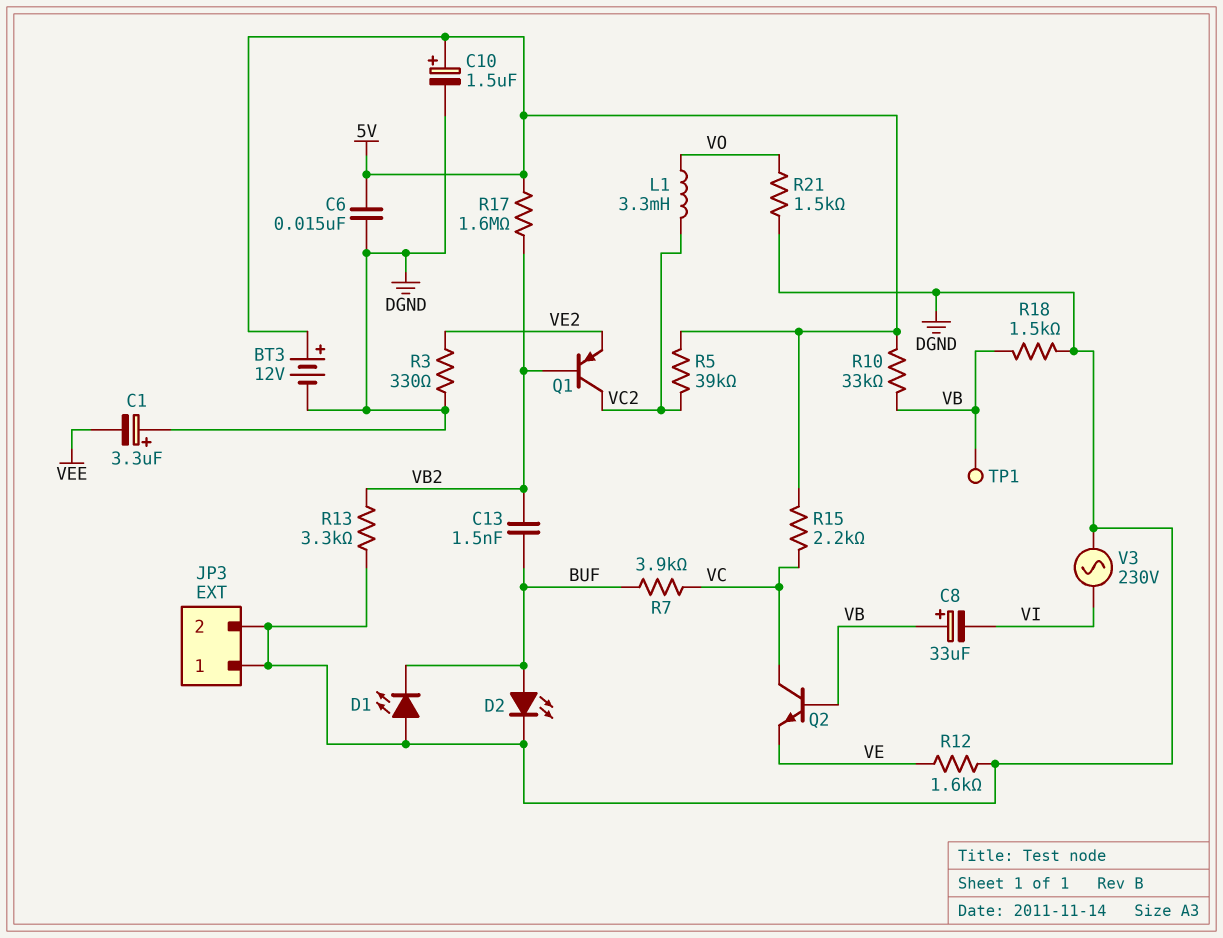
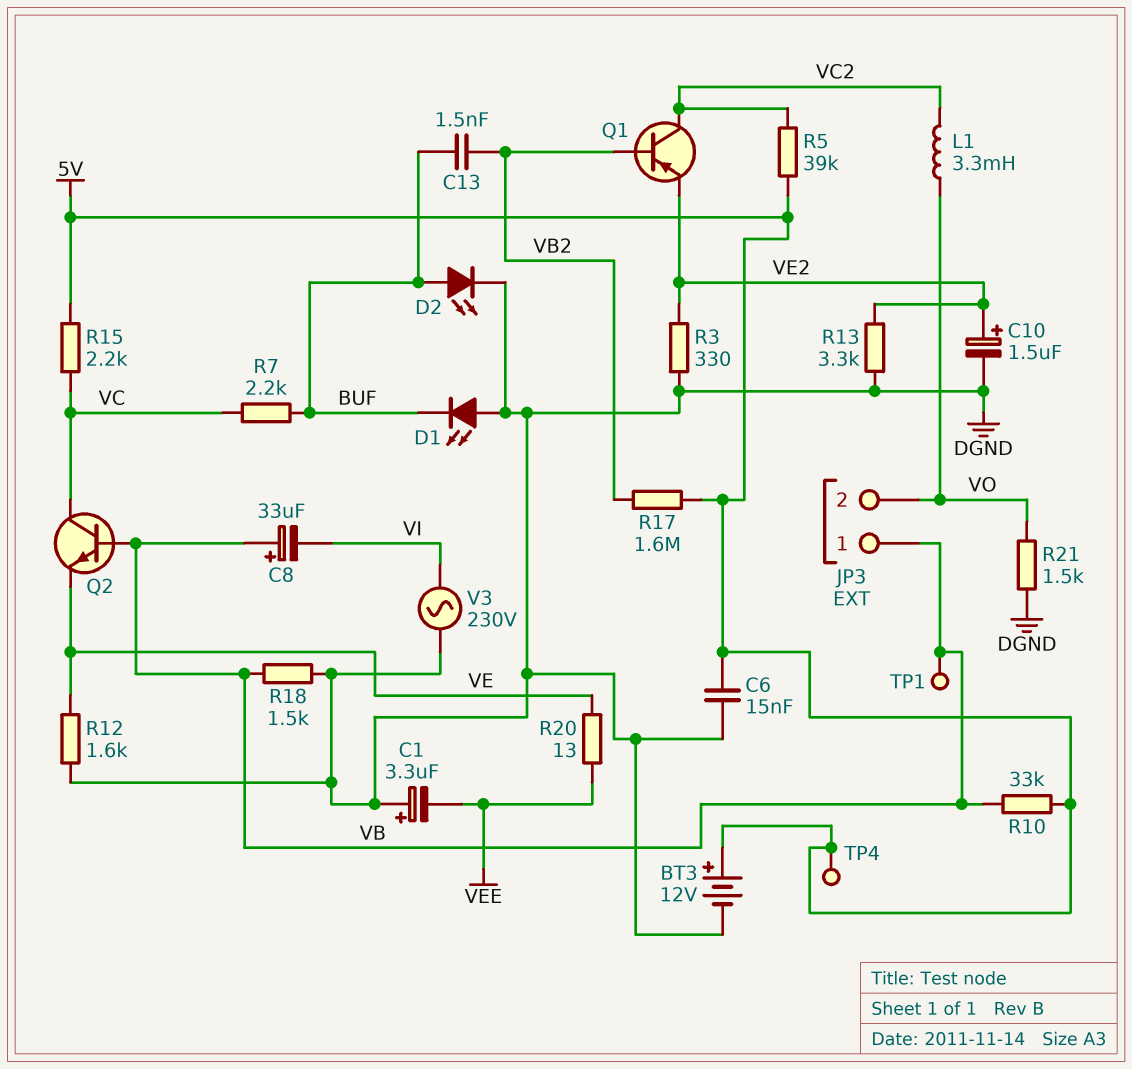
C10: 1.5uF (plus 5V, minus DGND) -> 1.5uF (plus VE2, minus DGND)
JP3 pin 1: DGND -> VB
JP3 pin 2: DGND -> VO
R7: 3.9k (BUF, VC) -> 2.2k (BUF, VC)
R13: 3.3k (DGND, VB2) -> 3.3k (DGND, VE2)
R20: none -> 13 (VE, VEE)
TP4: none -> test point (5V)

